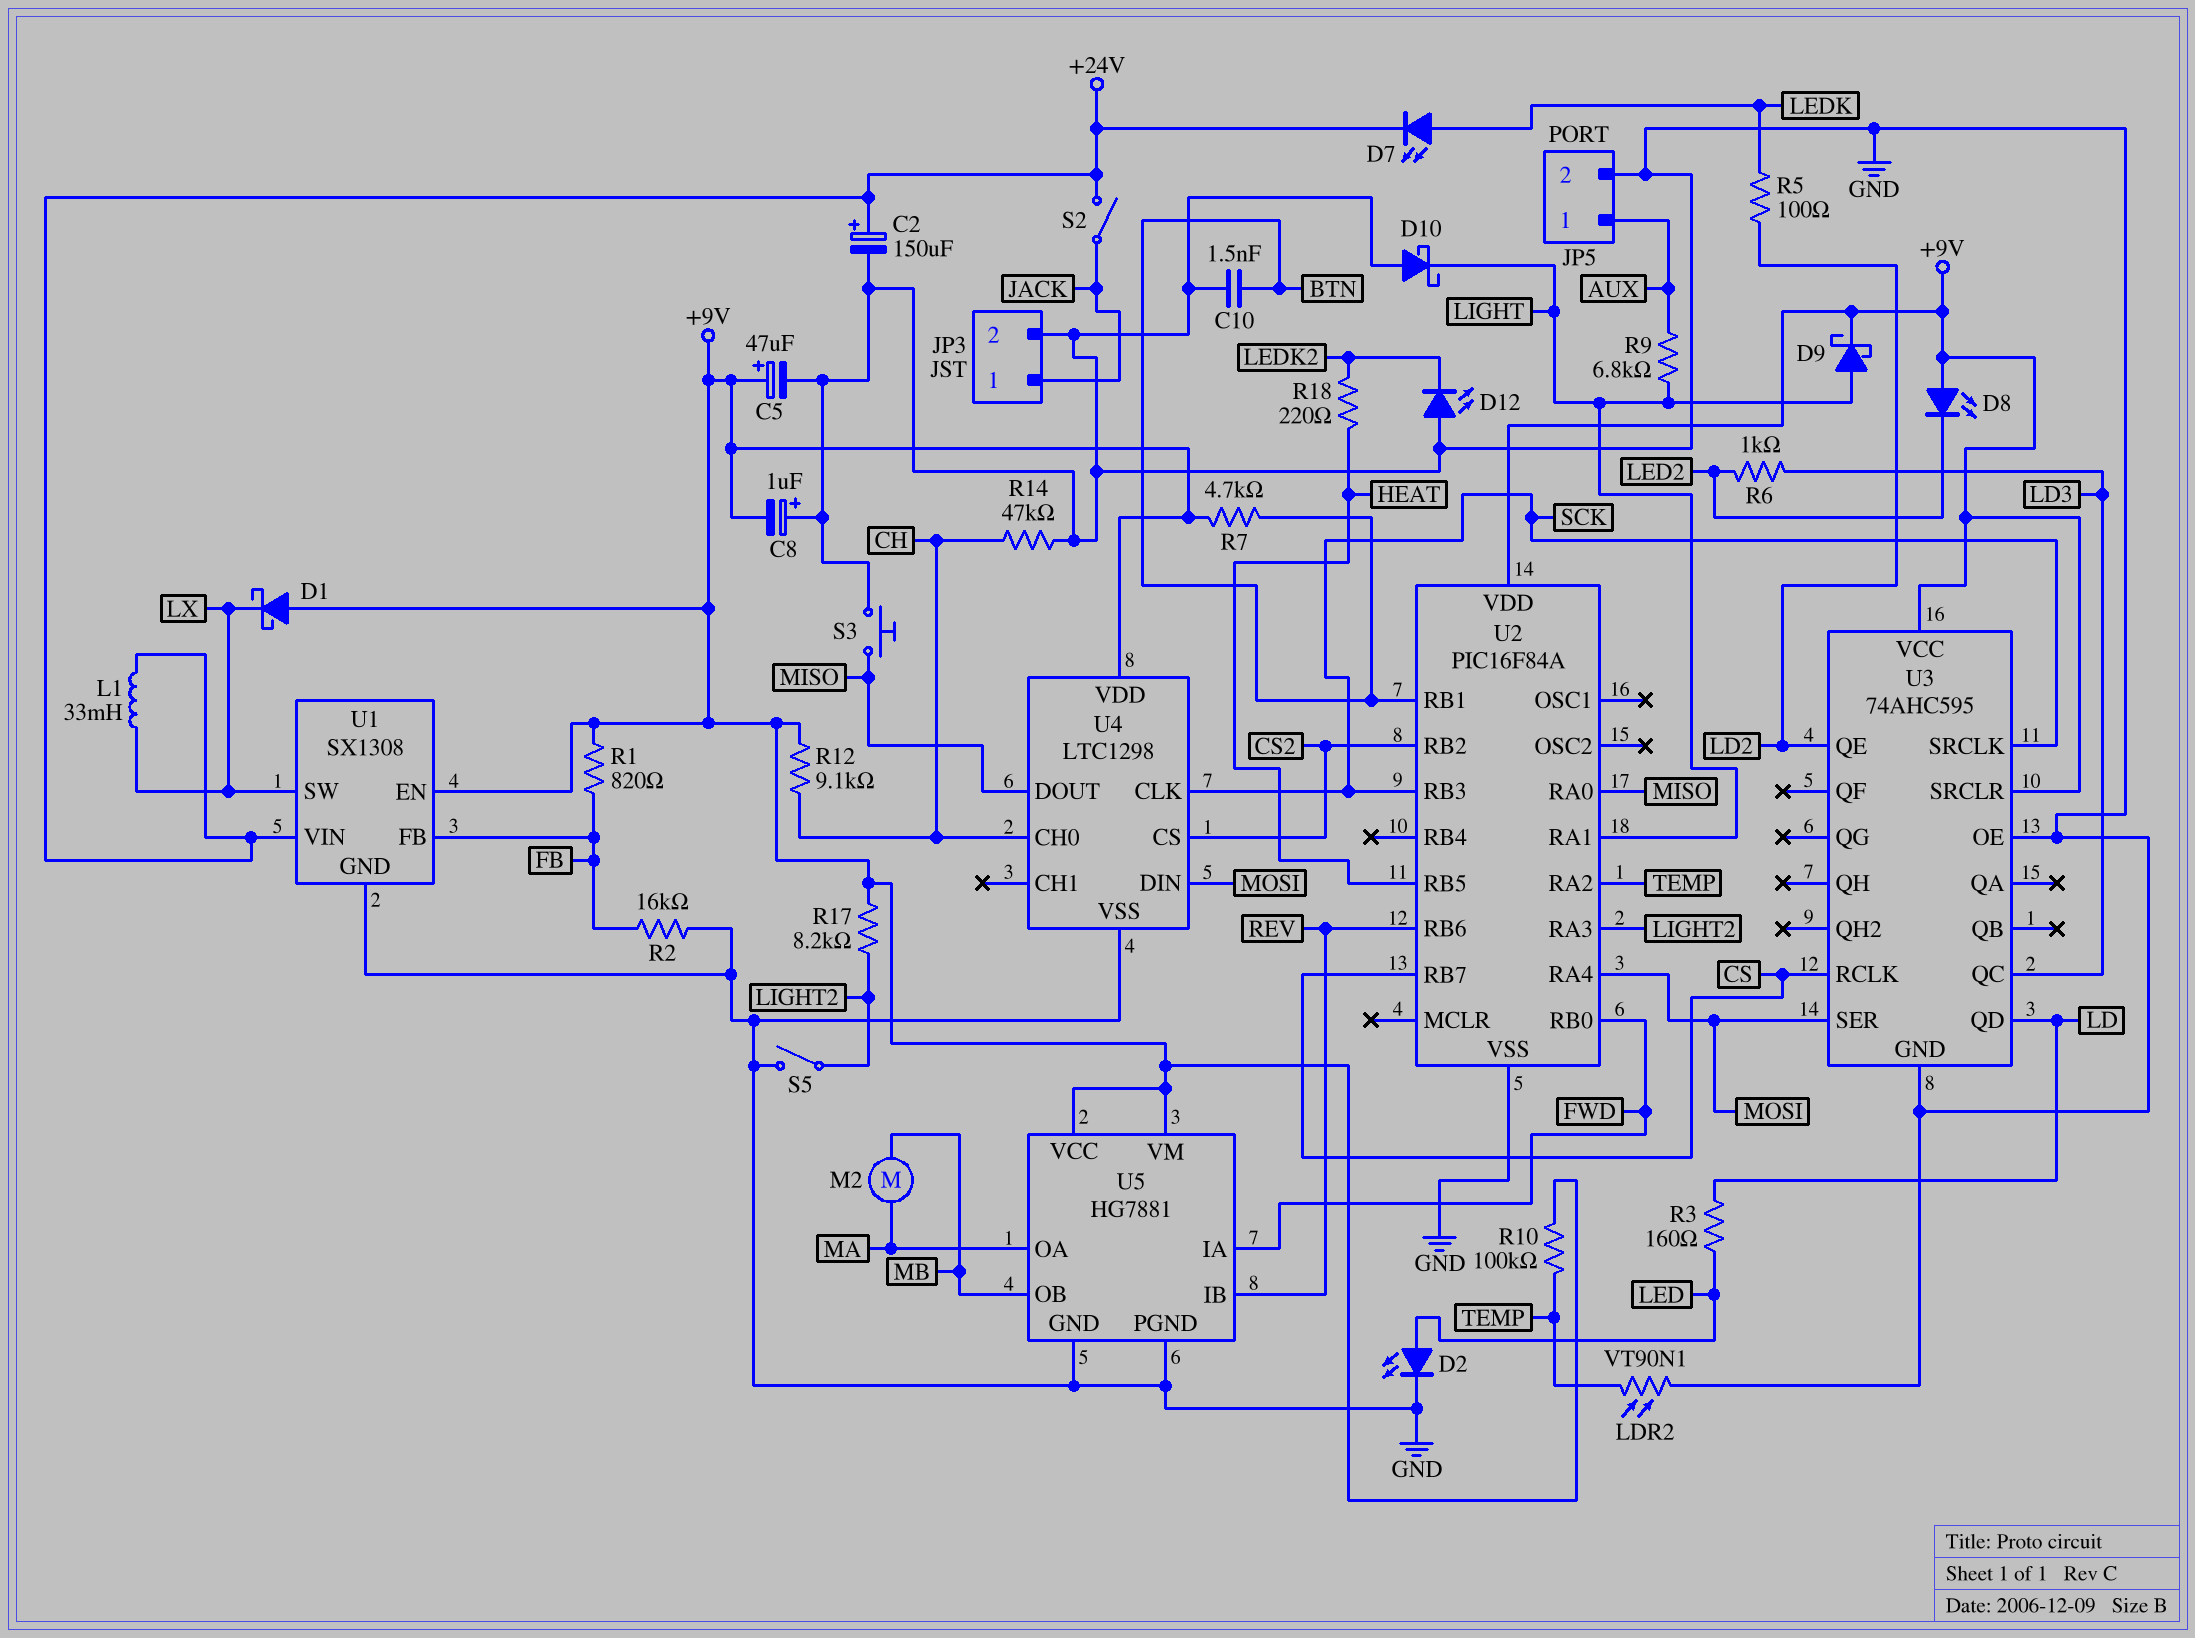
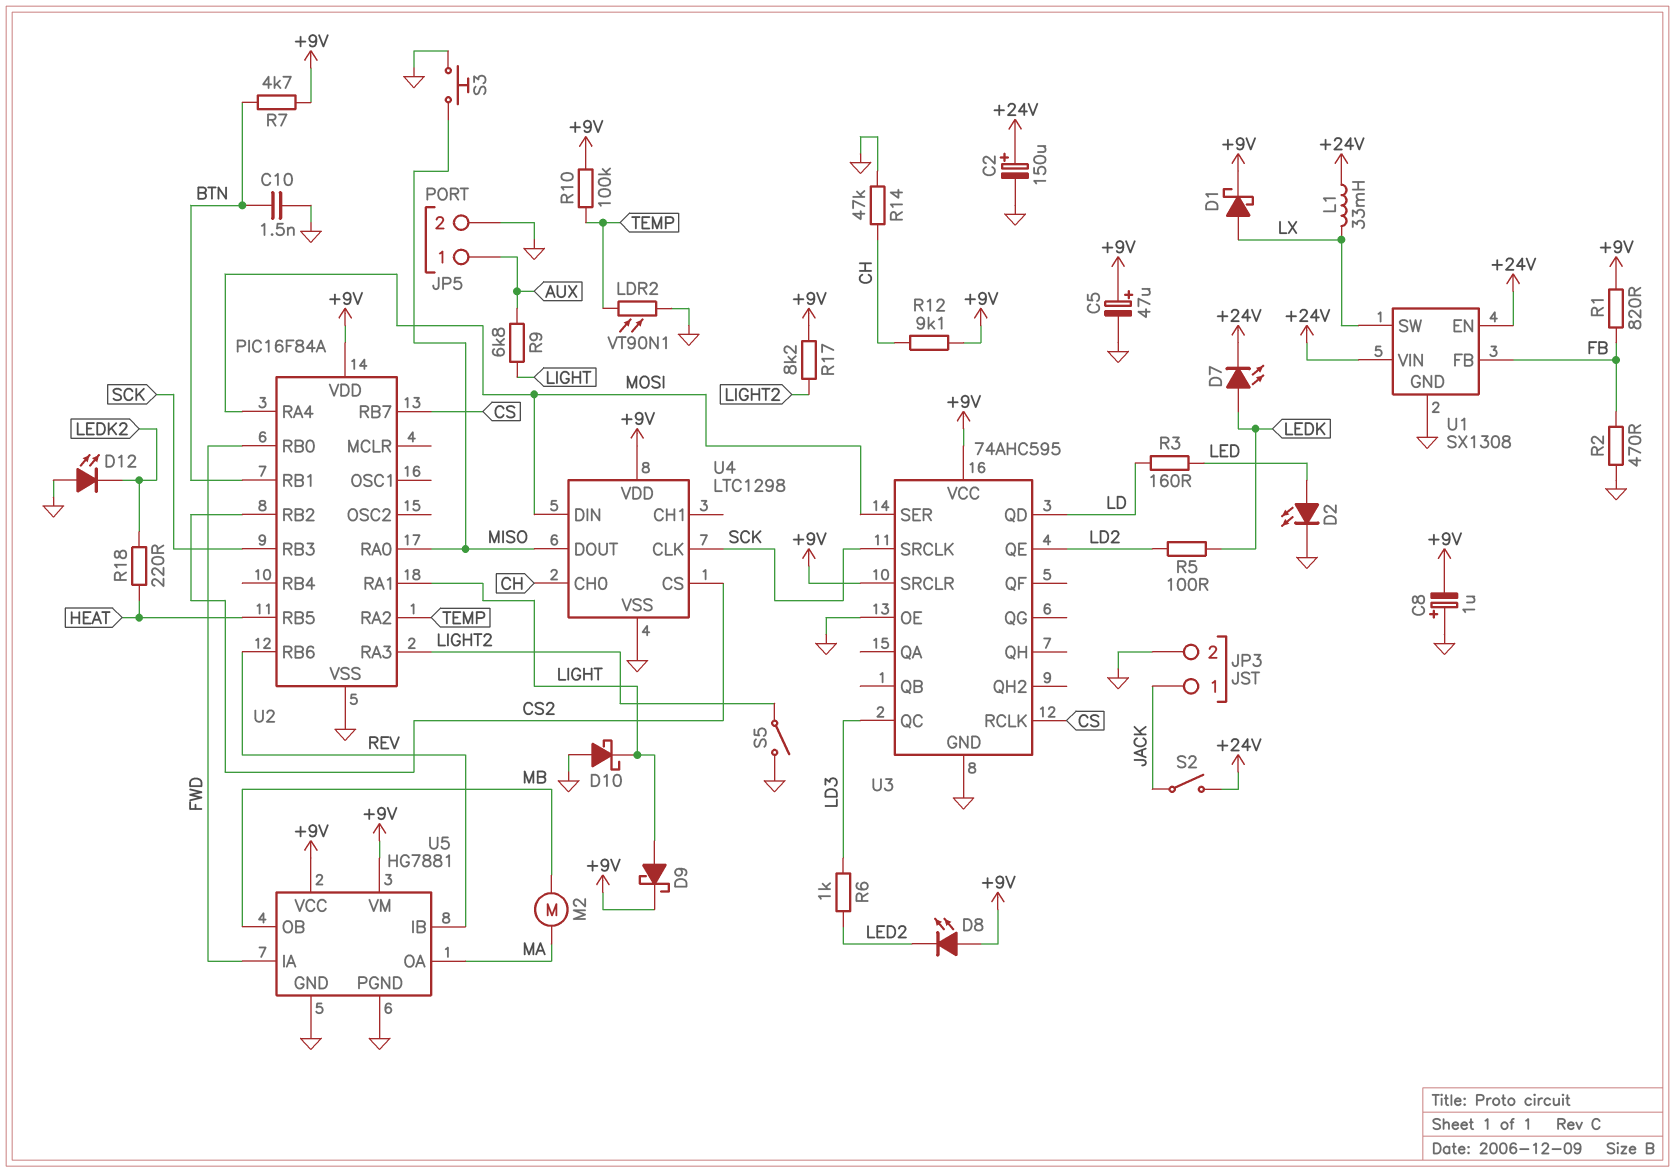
D1: schottky (A +9V, K LX) -> schottky (A LX, K +9V)
R2: 16k (FB, GND) -> 470 (FB, GND)
U1 pin EN: +9V -> +24V

